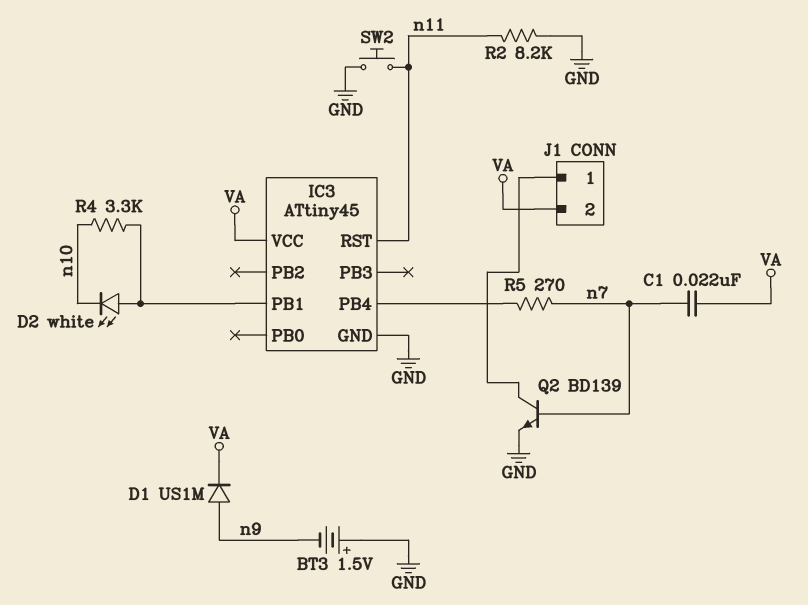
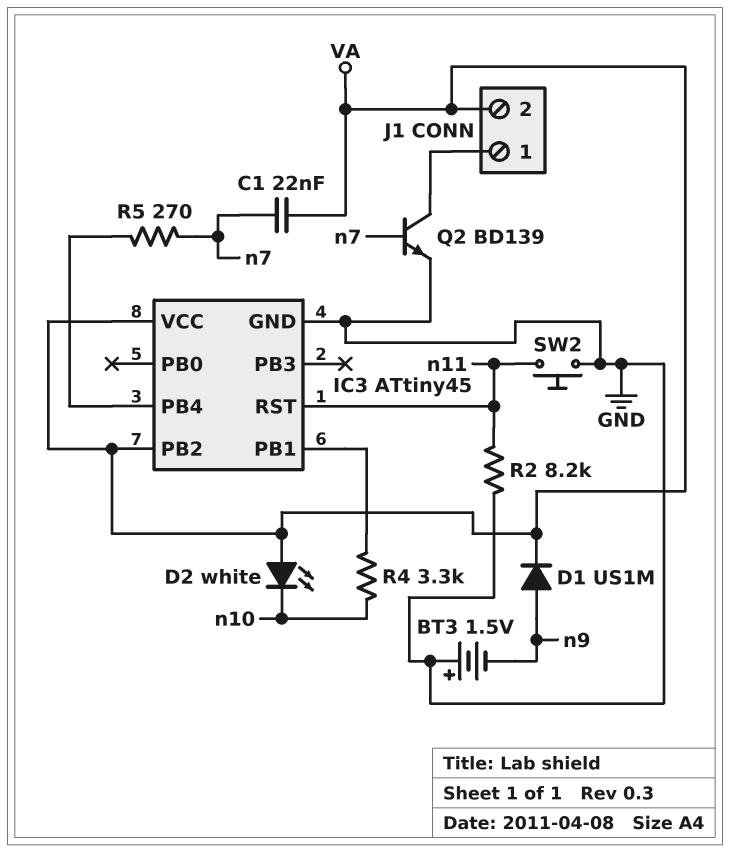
D2: LED white (A IC3/PB1, K n10) -> LED white (A VA, K n10)
IC3 pin PB2: none -> VA

